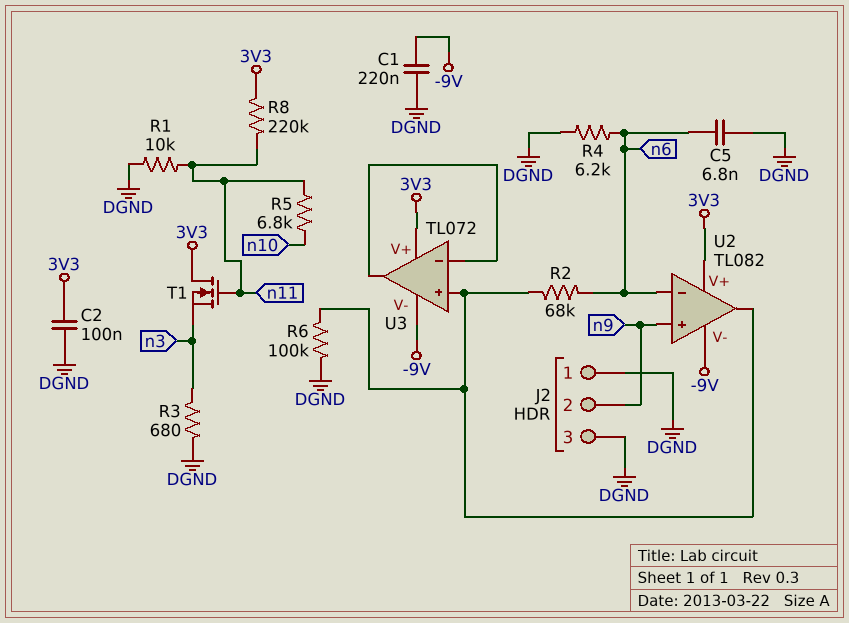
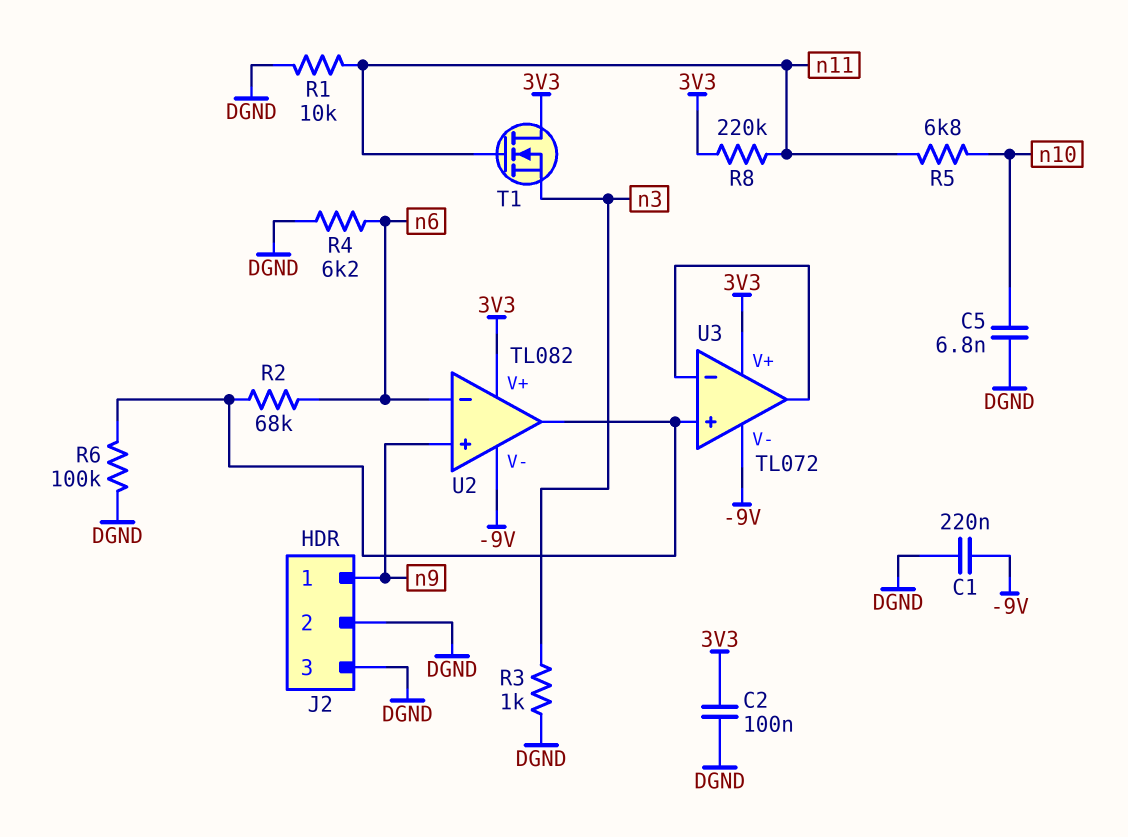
C5: 6.8nF (DGND, n6) -> 6.8nF (DGND, n10)
J2 pin 1: DGND -> n9
J2 pin 2: n9 -> DGND
R3: 680 (DGND, n3) -> 1k (DGND, n3)

